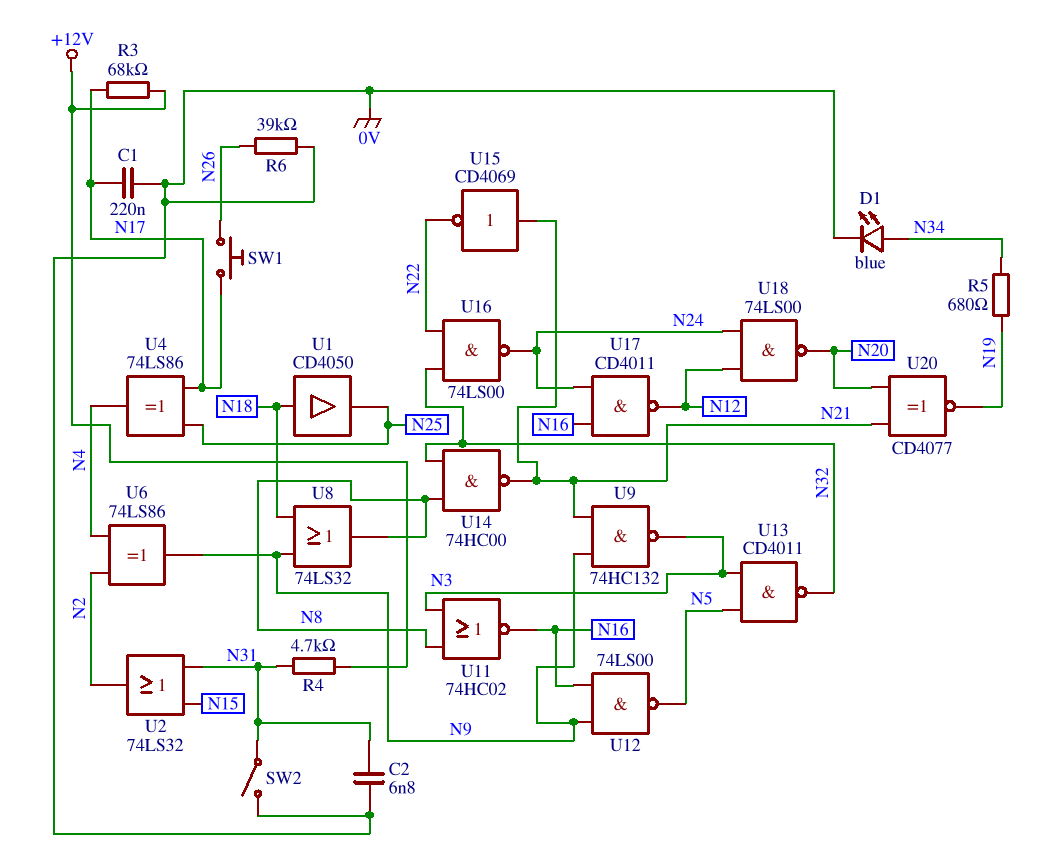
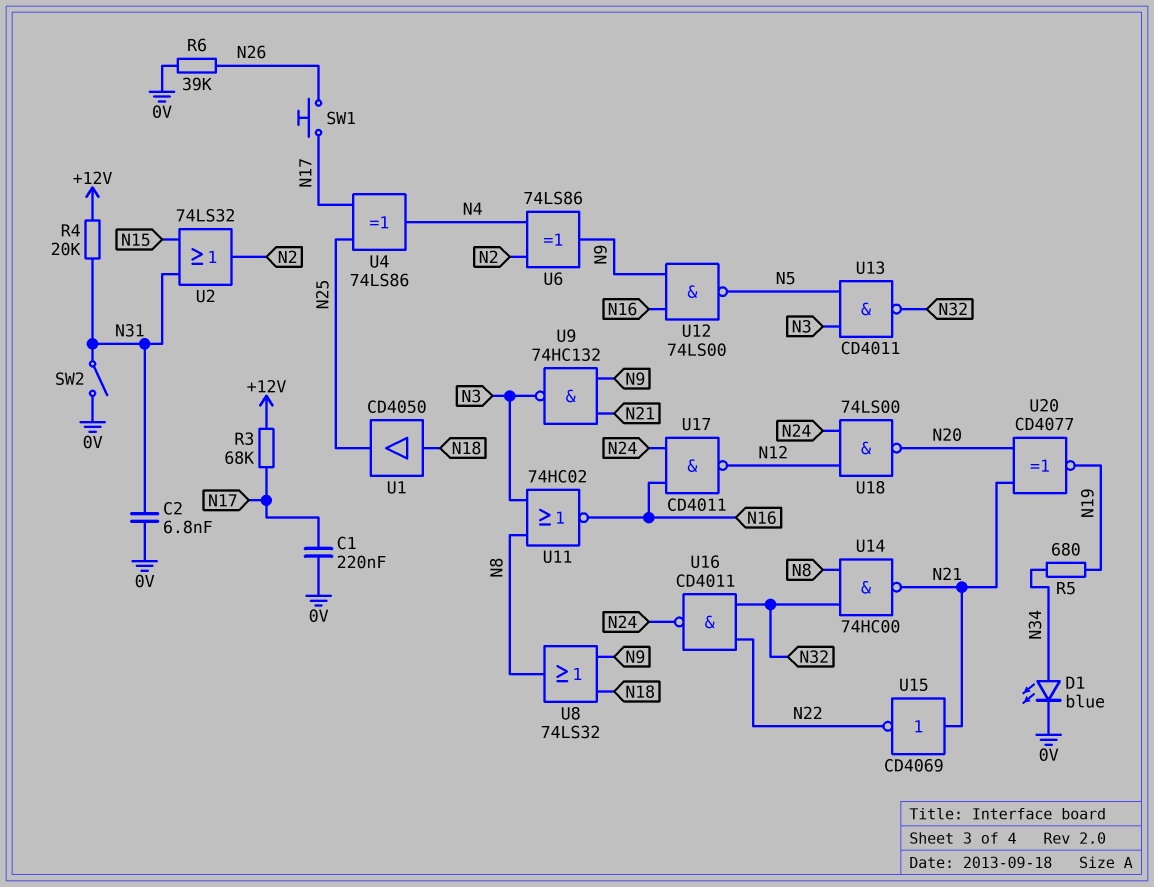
R4: 4.7k (+12V, N31) -> 20k (+12V, N31)
U16: NAND 74LS00 (in N22, in N32, out N24) -> NAND CD4011 (in N22, in N32, out N24)

